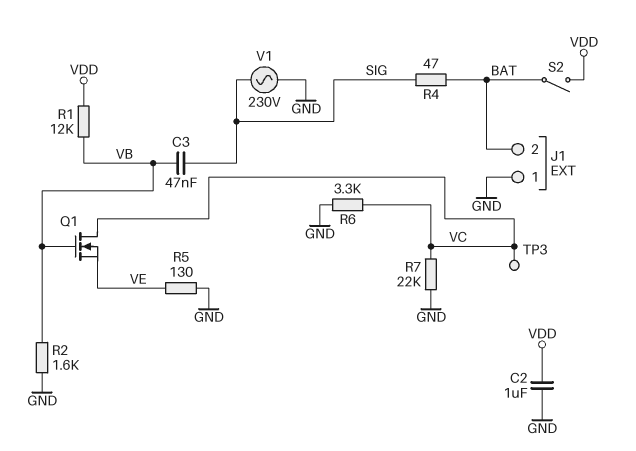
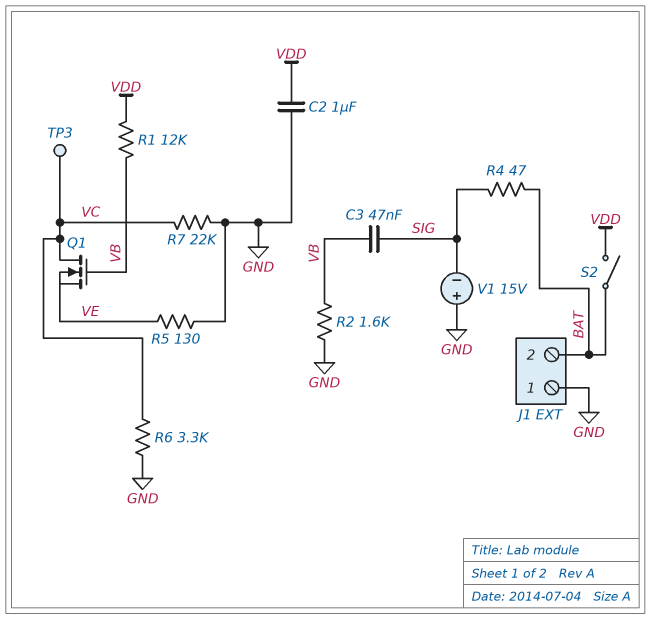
V1: AC 230V (GND, SIG) -> 15V (plus GND, minus SIG)

